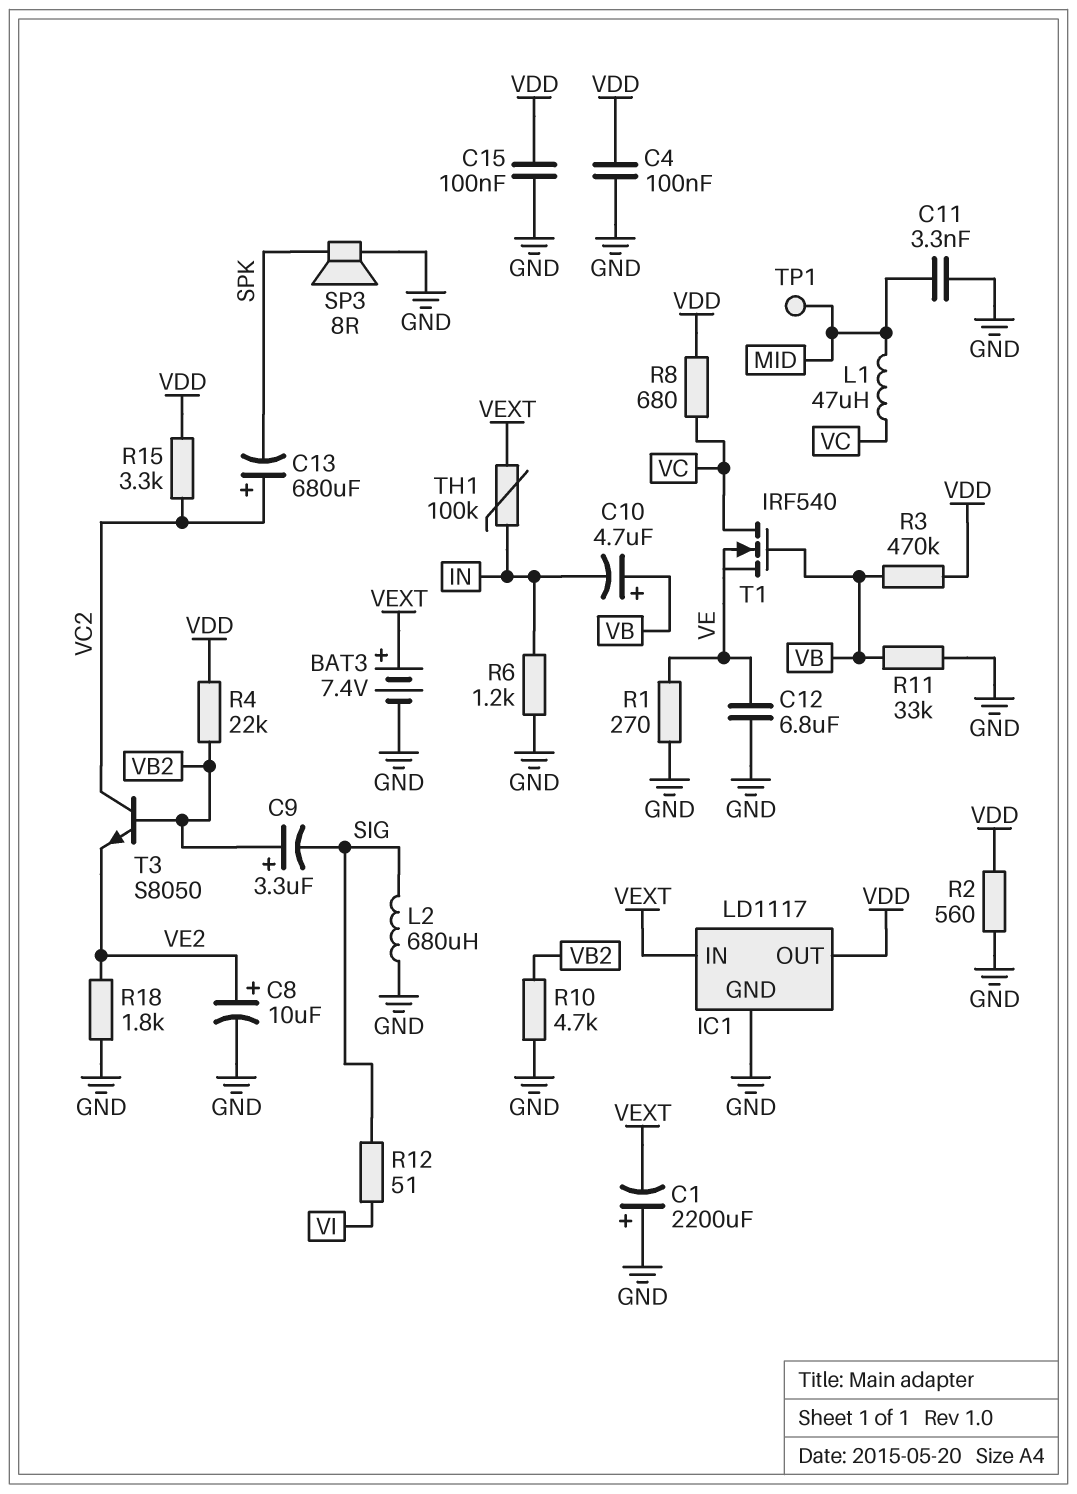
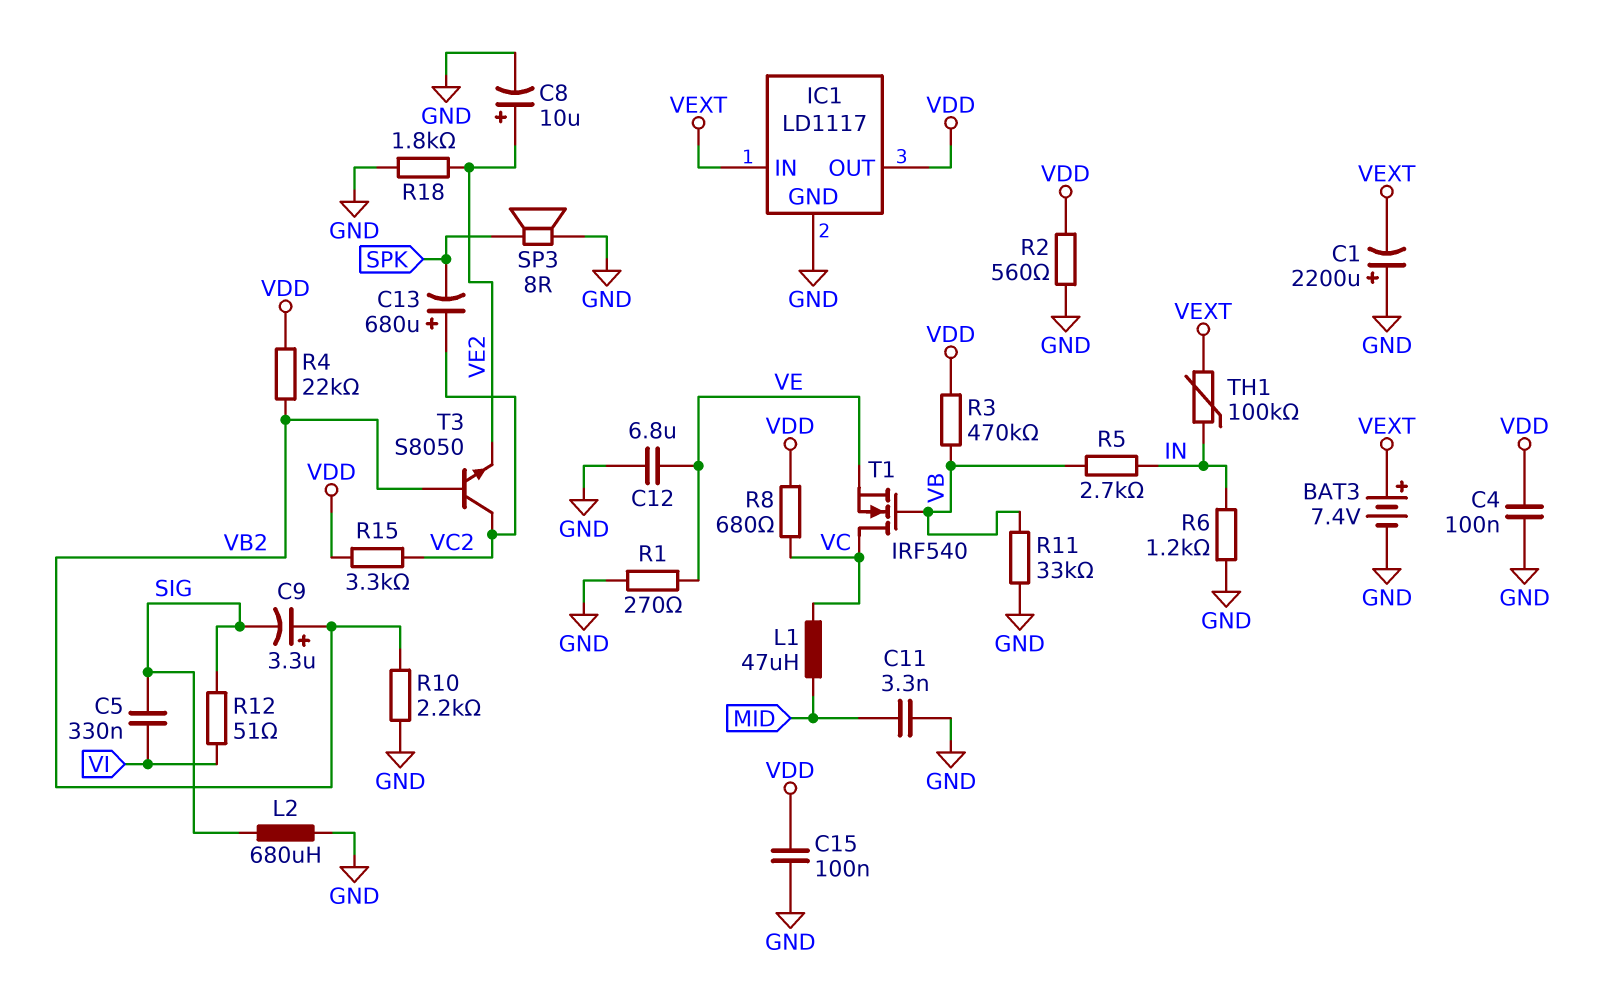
C5: none -> 330nF (SIG, VI)
C10: 4.7uF (plus VB, minus IN) -> none
R5: none -> 2.7k (IN, VB)
R10: 4.7k (GND, VB2) -> 2.2k (GND, VB2)
TP1: test point (MID) -> none

